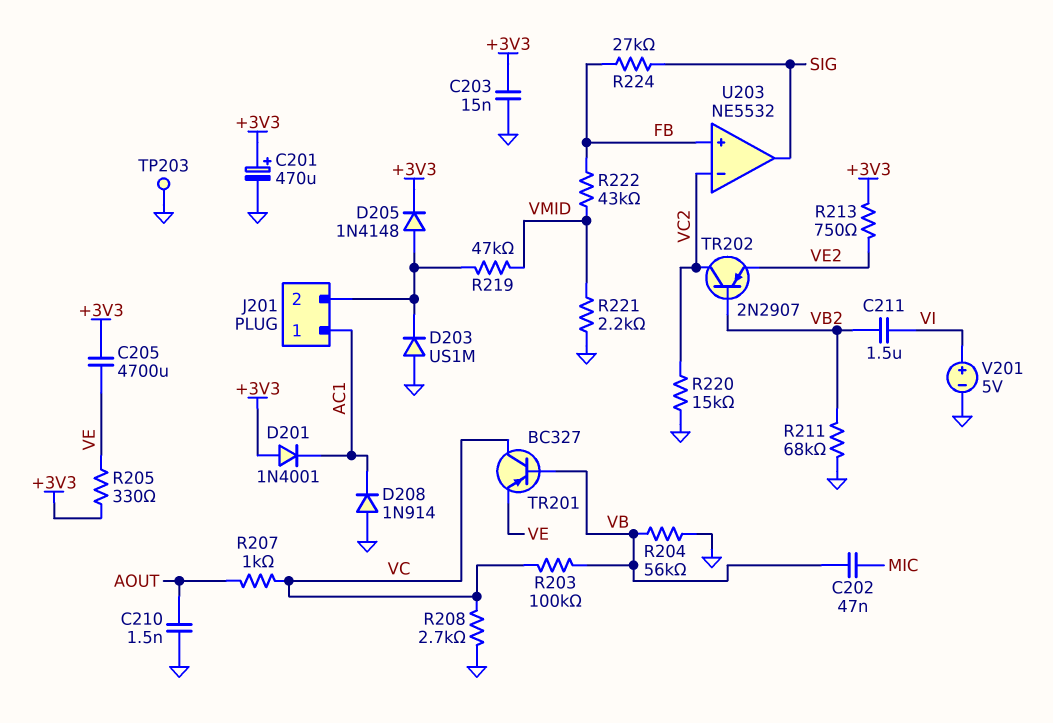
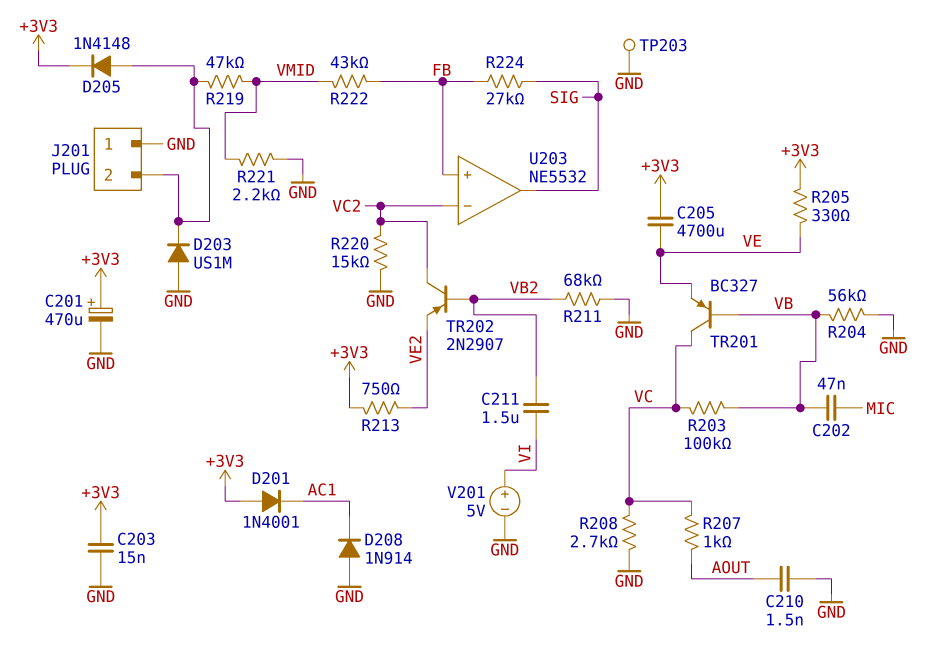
J201 pin 1: AC1 -> GND

